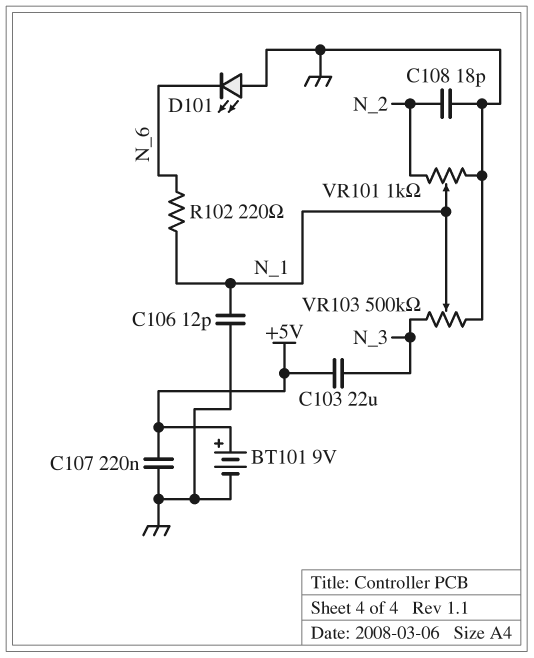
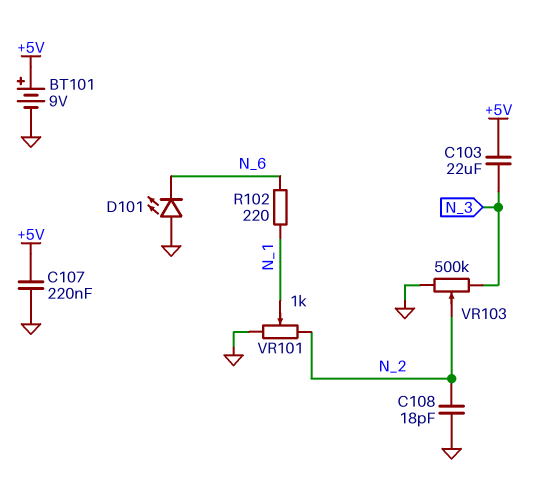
C106: 12pF (GND, N_1) -> none
VR103: 500k (GND, N_3, wiper N_1) -> 500k (GND, N_3, wiper N_2)

